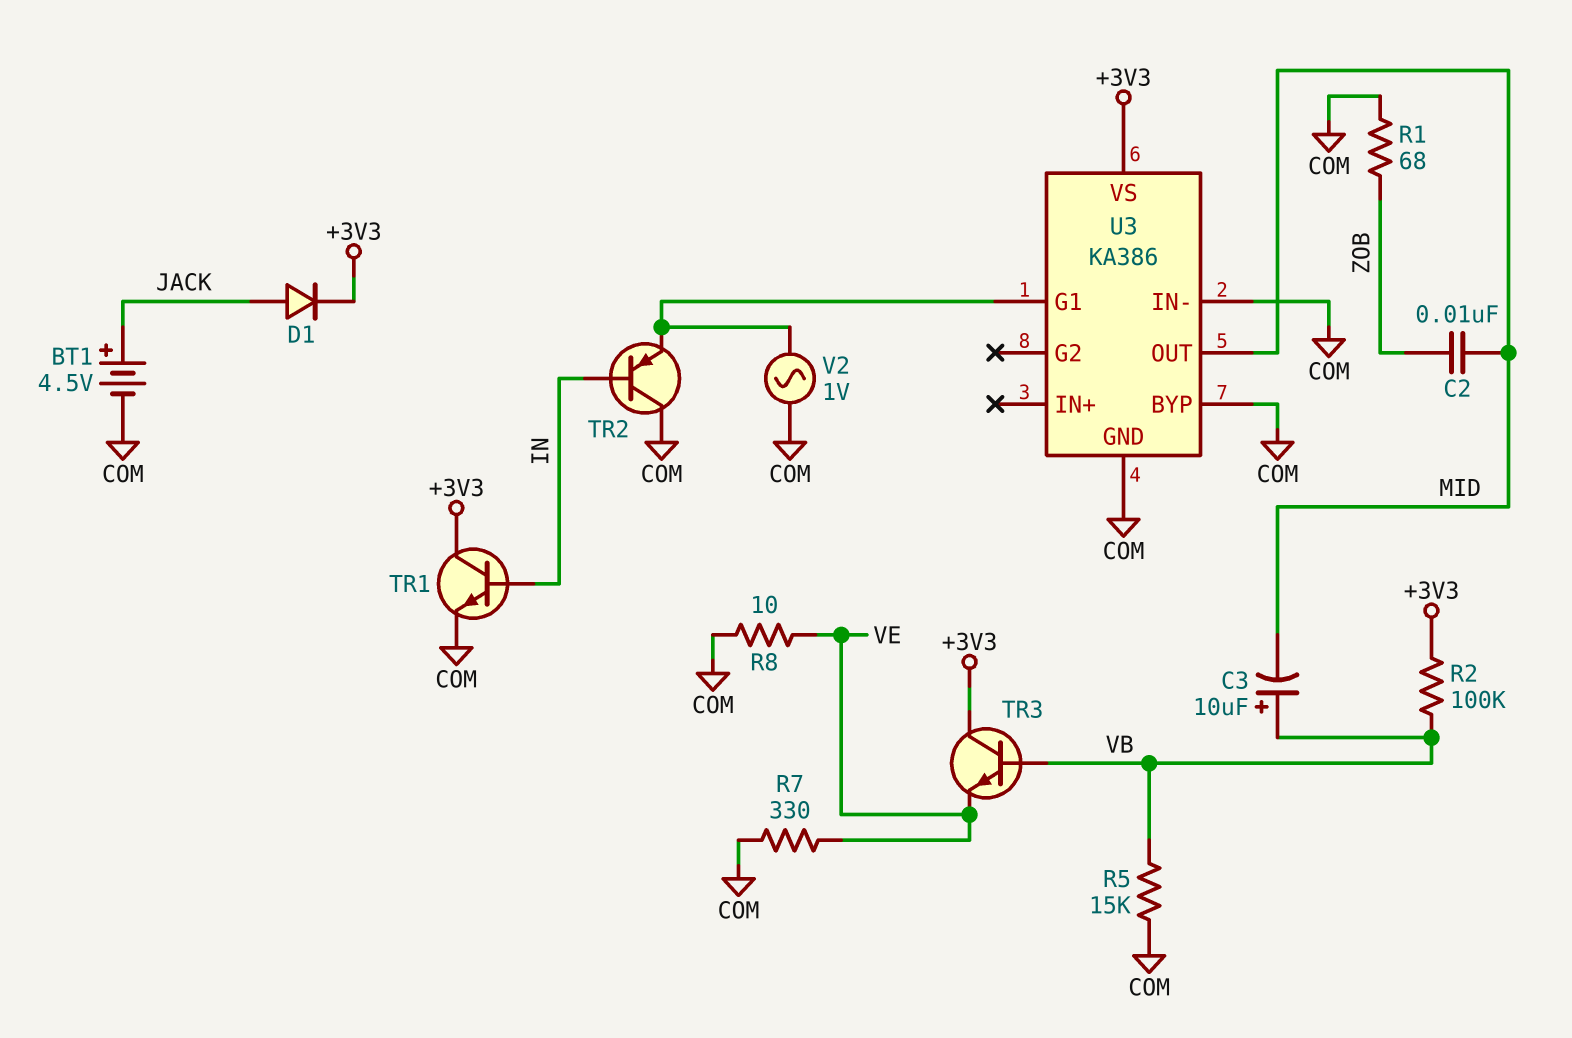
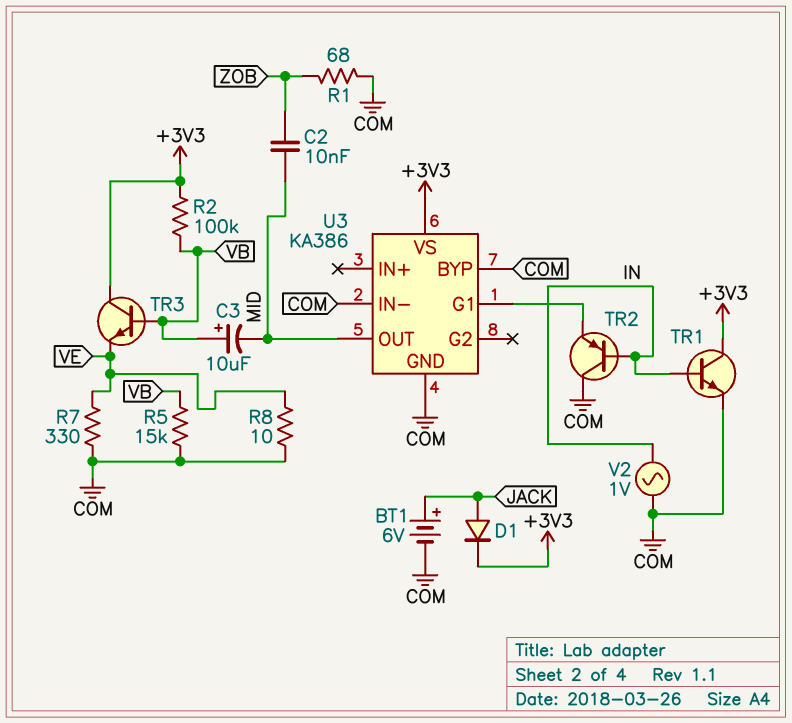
BT1: 4.5V (plus JACK, minus COM) -> 6V (plus JACK, minus COM)
V2: AC 1V (COM, U3/G1) -> AC 1V (COM, IN)

